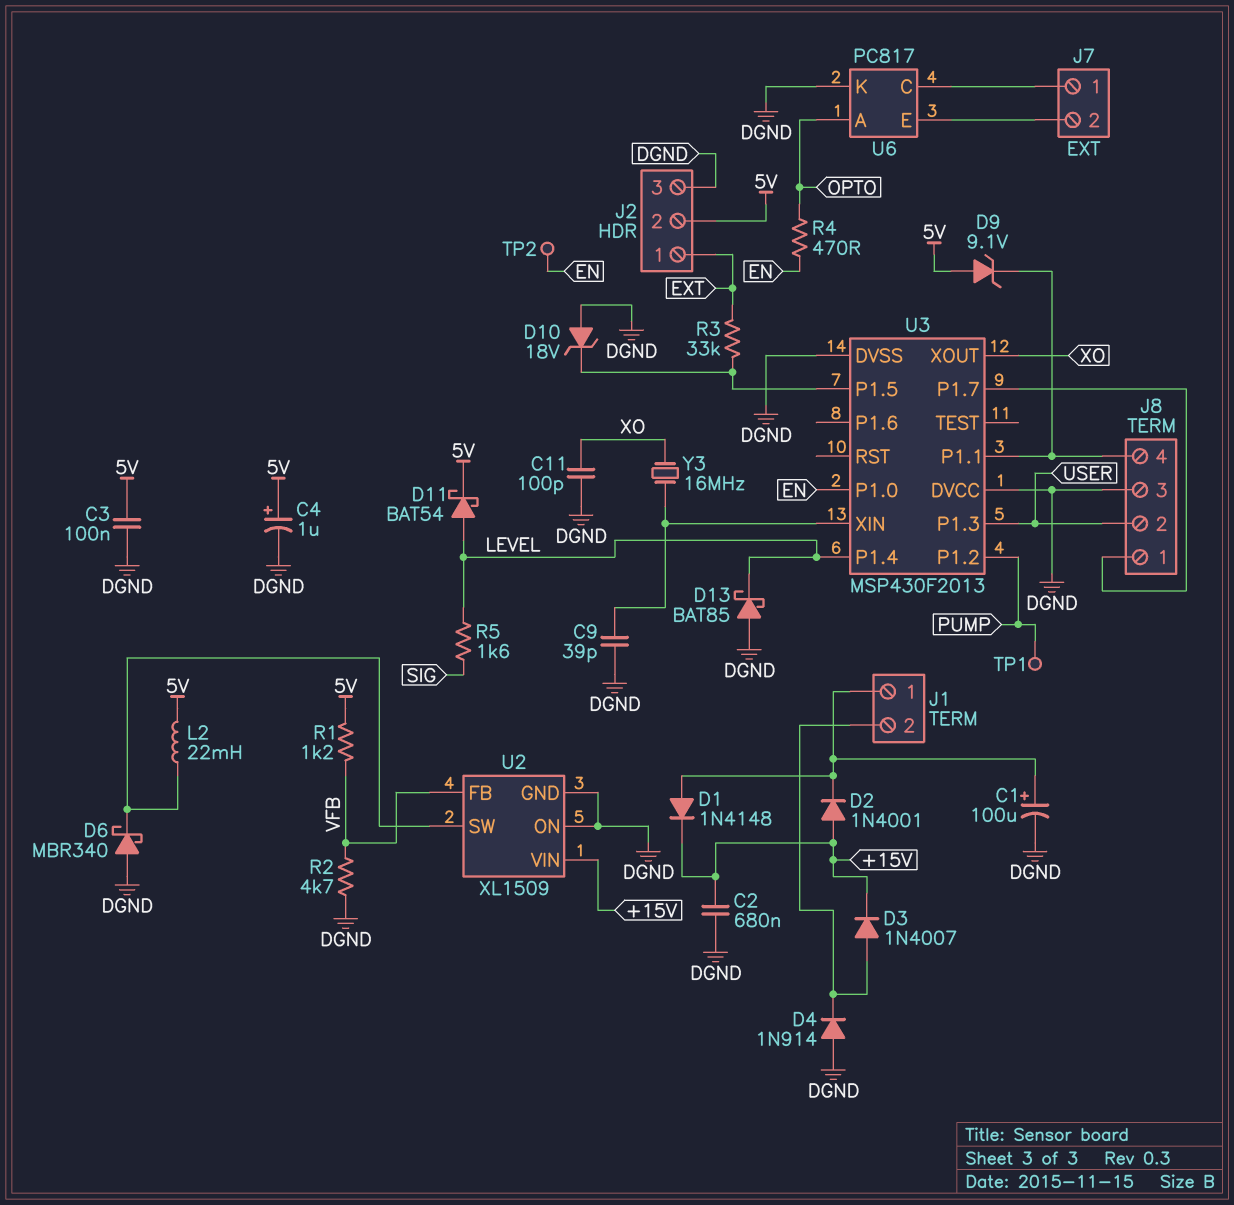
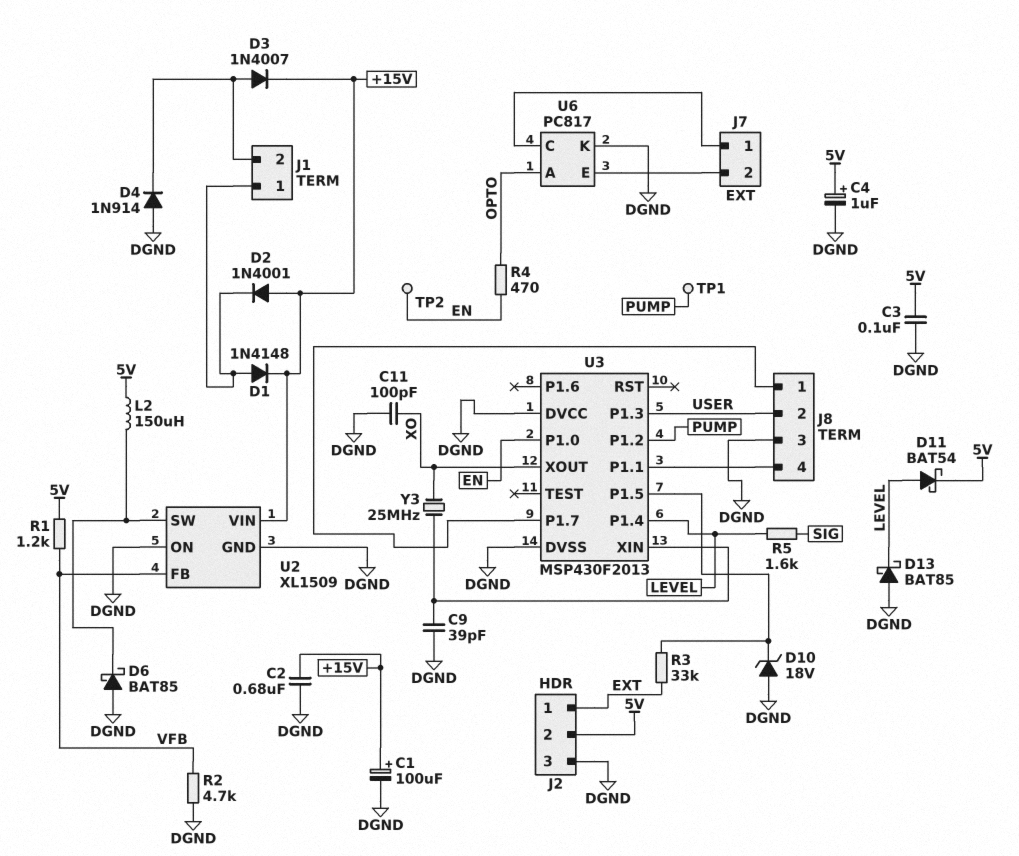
C1: 100uF (plus J1/1, minus DGND) -> 100uF (plus +15V, minus DGND)
D6: schottky MBR340 (A DGND, K U2/SW) -> schottky BAT85 (A DGND, K U2/SW)
D9: zener 9.1V (A 5V, K J8/4) -> none
L2: 22mH (5V, U2/SW) -> 150uH (5V, U2/SW)
Y3: 16MHz (U3/XIN, XO) -> 25MHz (U3/XIN, XO)

